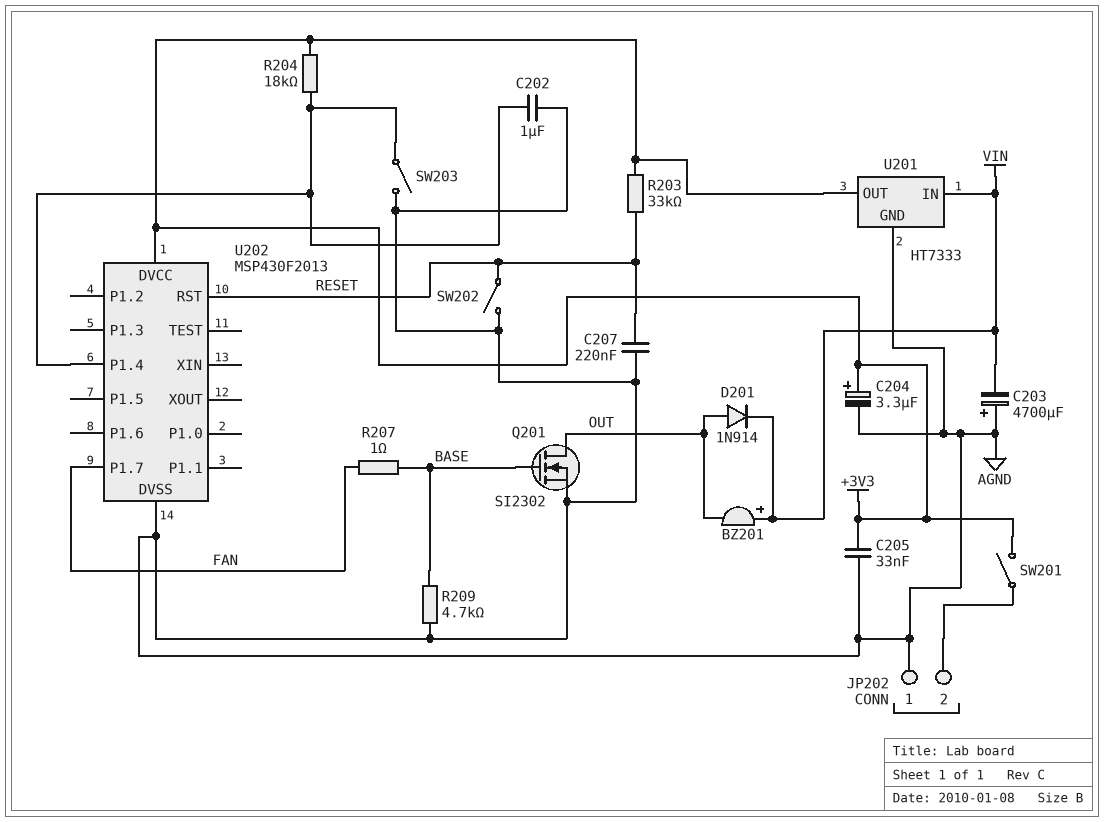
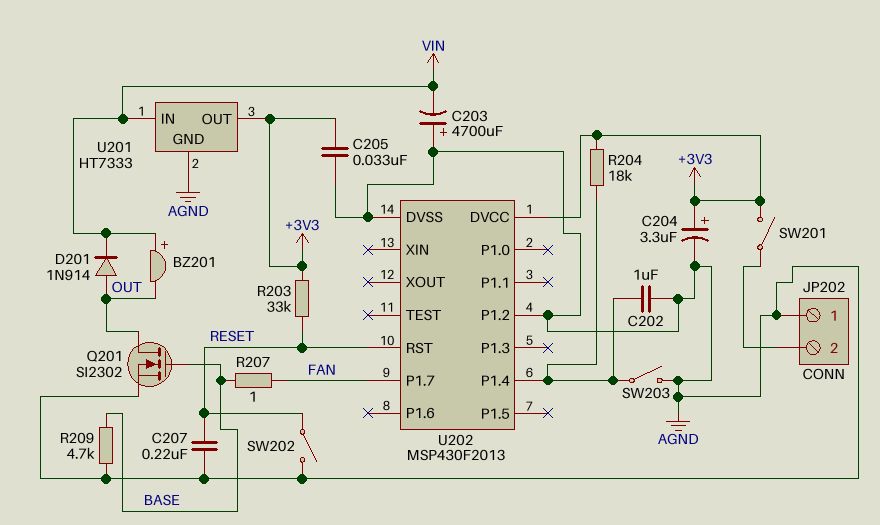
U202 pin P1.2: none -> AGND

